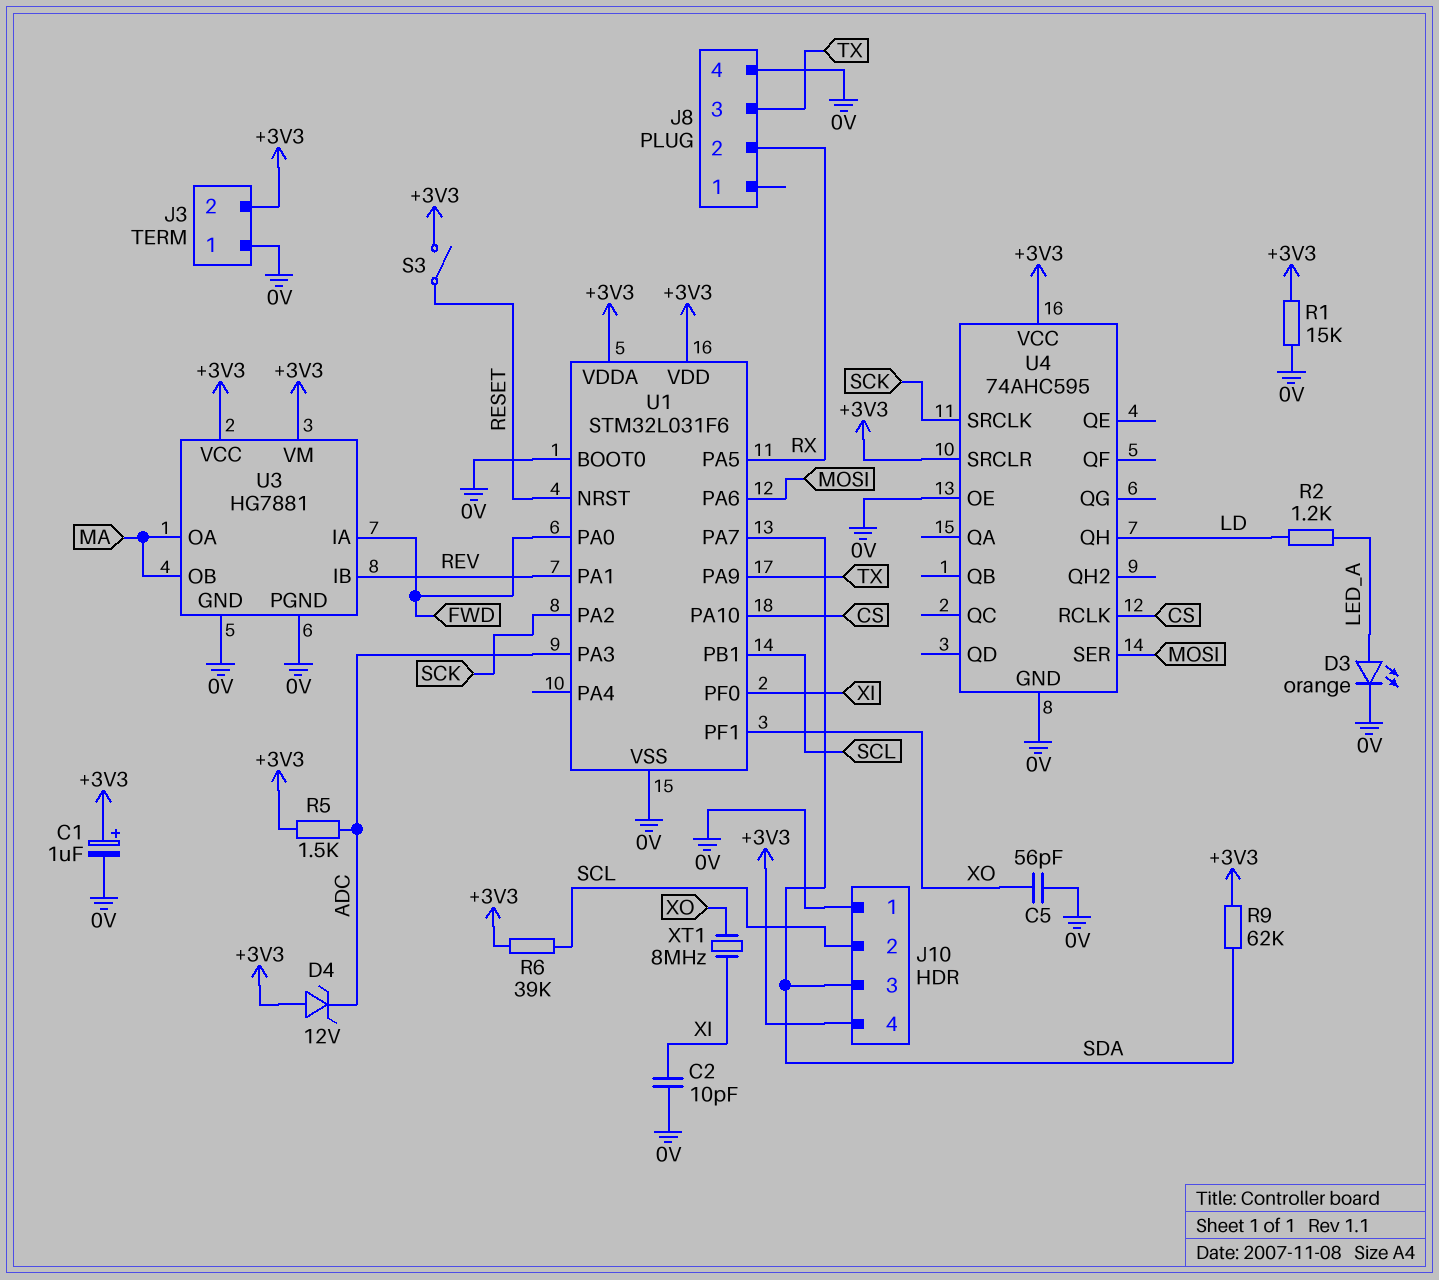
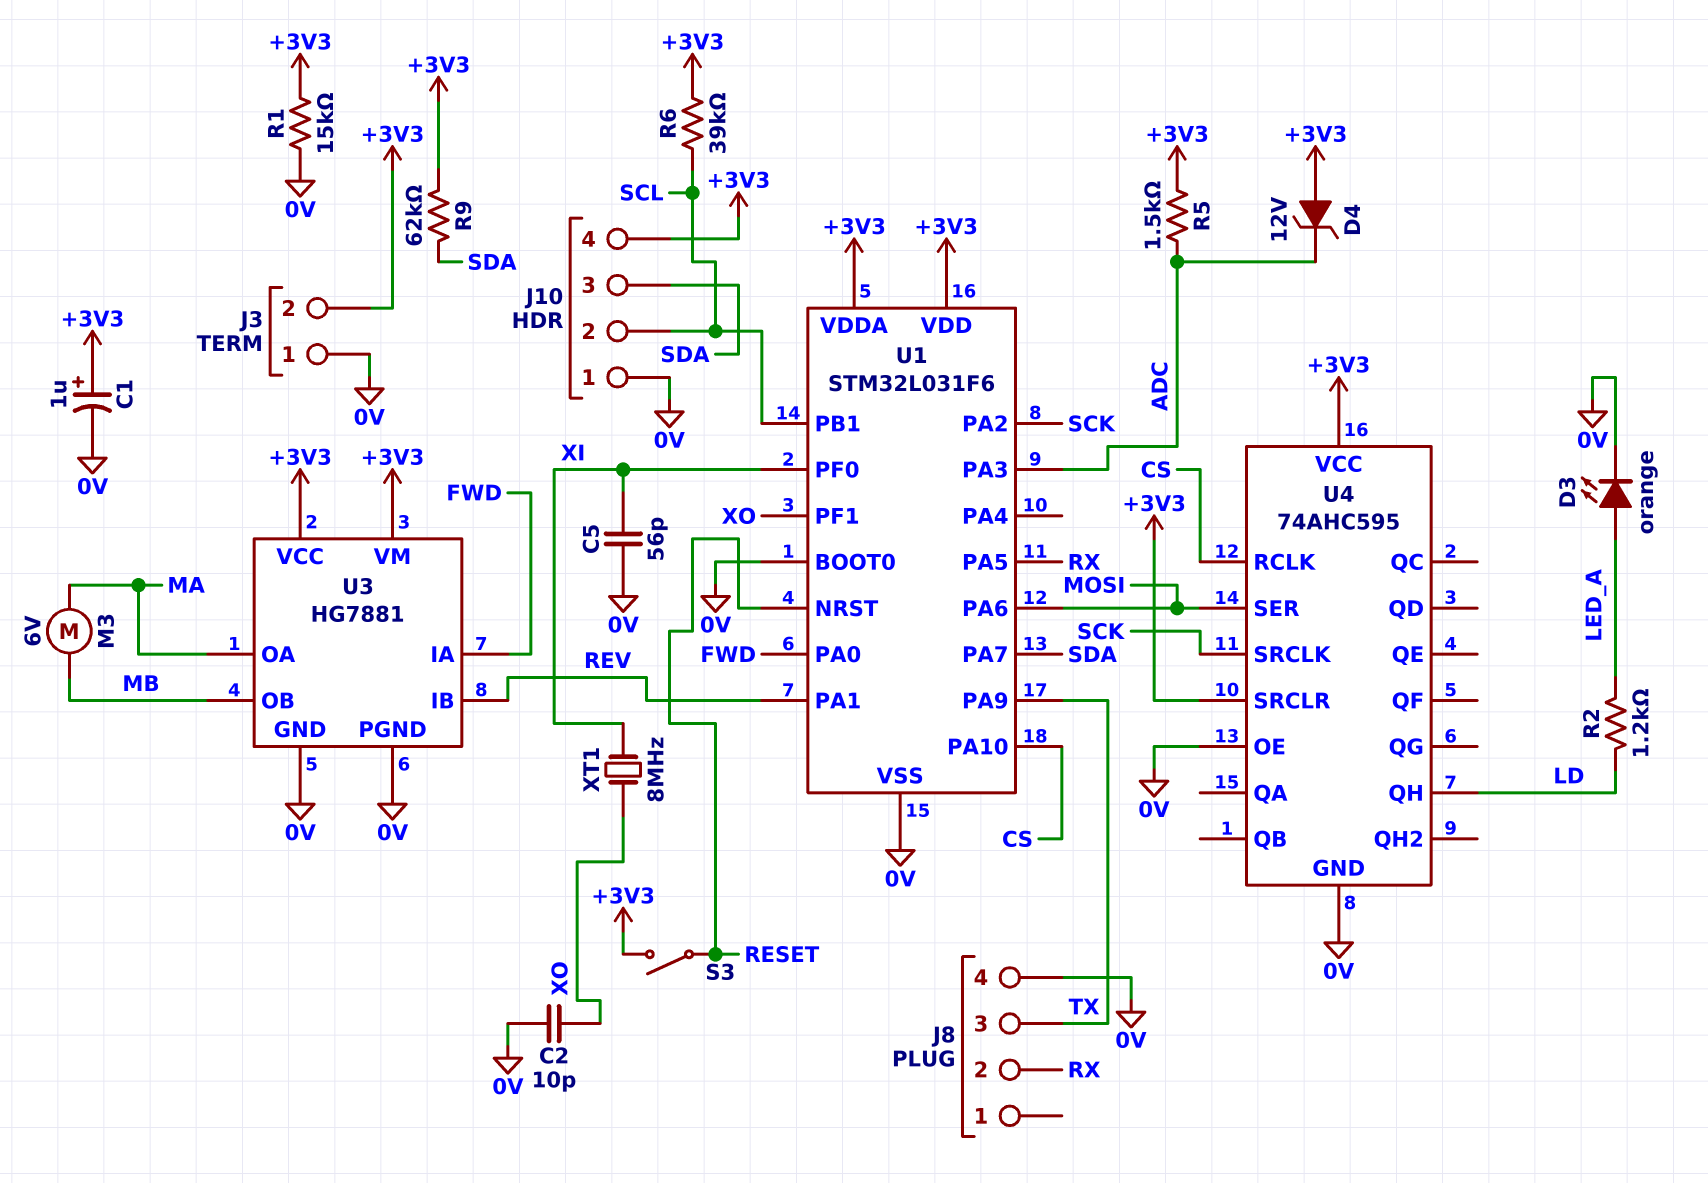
C2: 10pF (0V, XI) -> 10pF (0V, XO)
C5: 56pF (0V, XO) -> 56pF (0V, XI)
M3: none -> motor 6V (MA, MB)
U3 pin OB: MA -> MB

